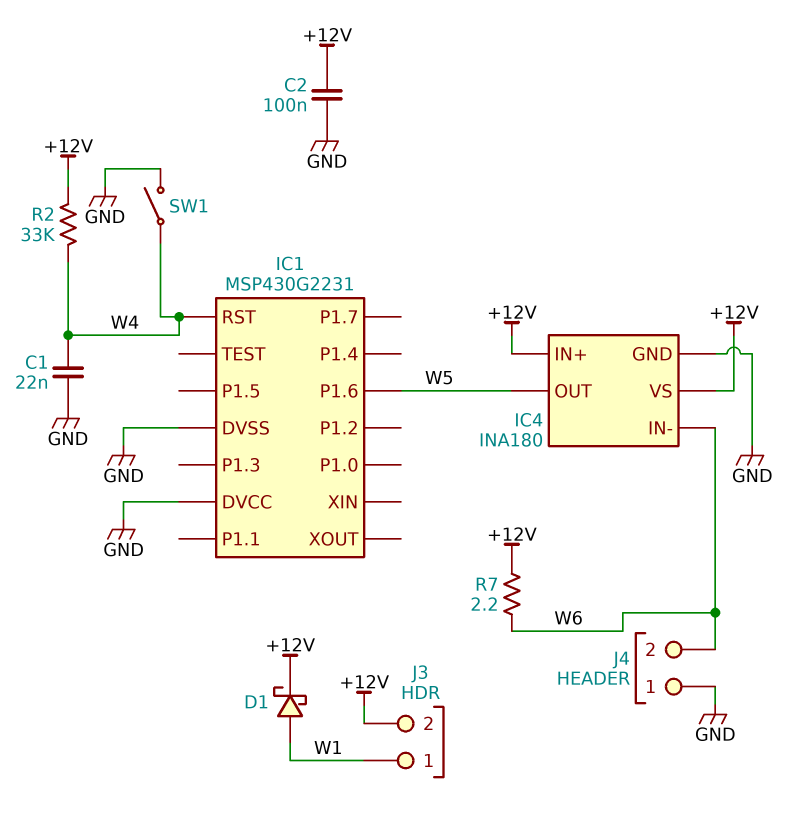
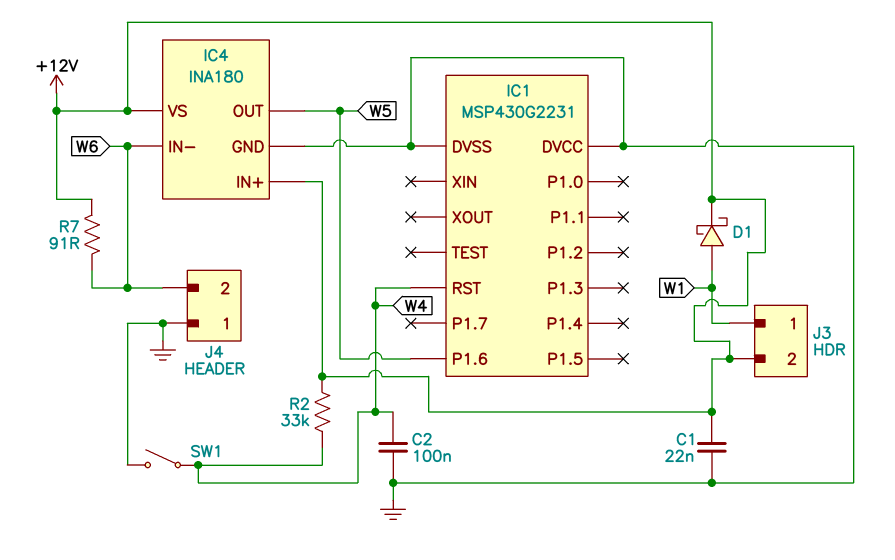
C1: 22nF (GND, W4) -> 22nF (+12V, GND)
C2: 100nF (+12V, GND) -> 100nF (GND, W4)
R7: 2.2 (+12V, W6) -> 91 (+12V, W6)

